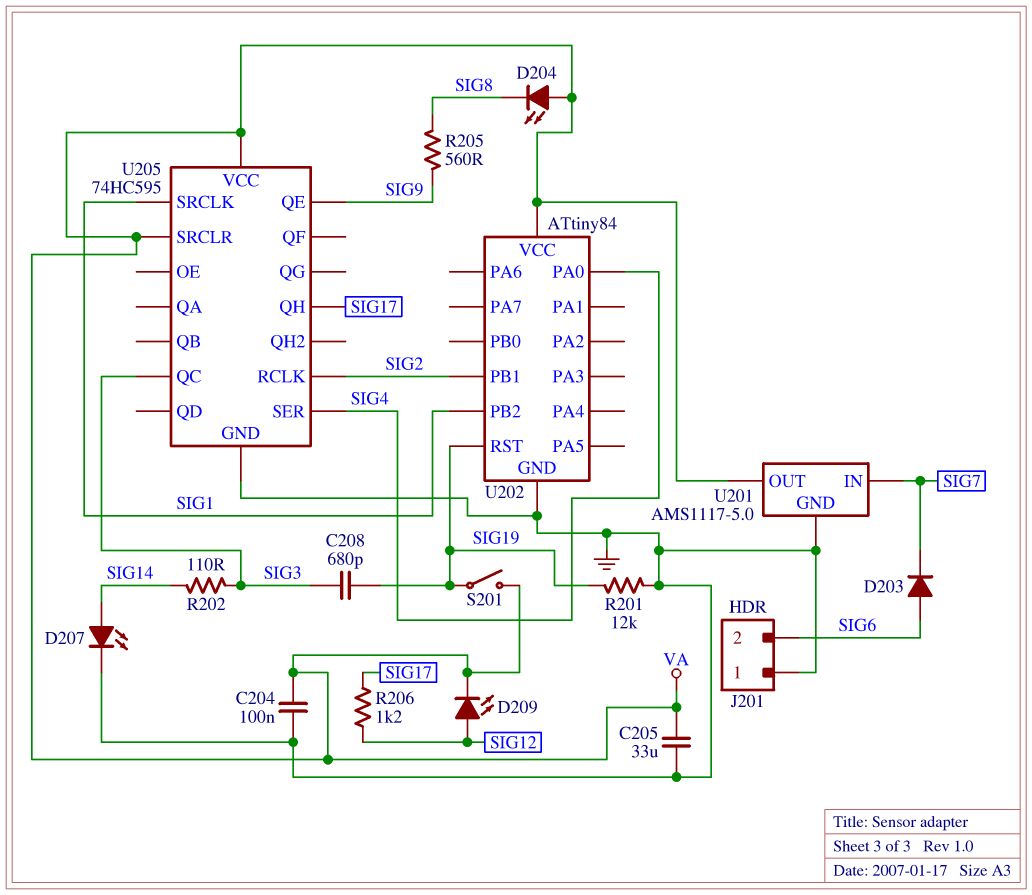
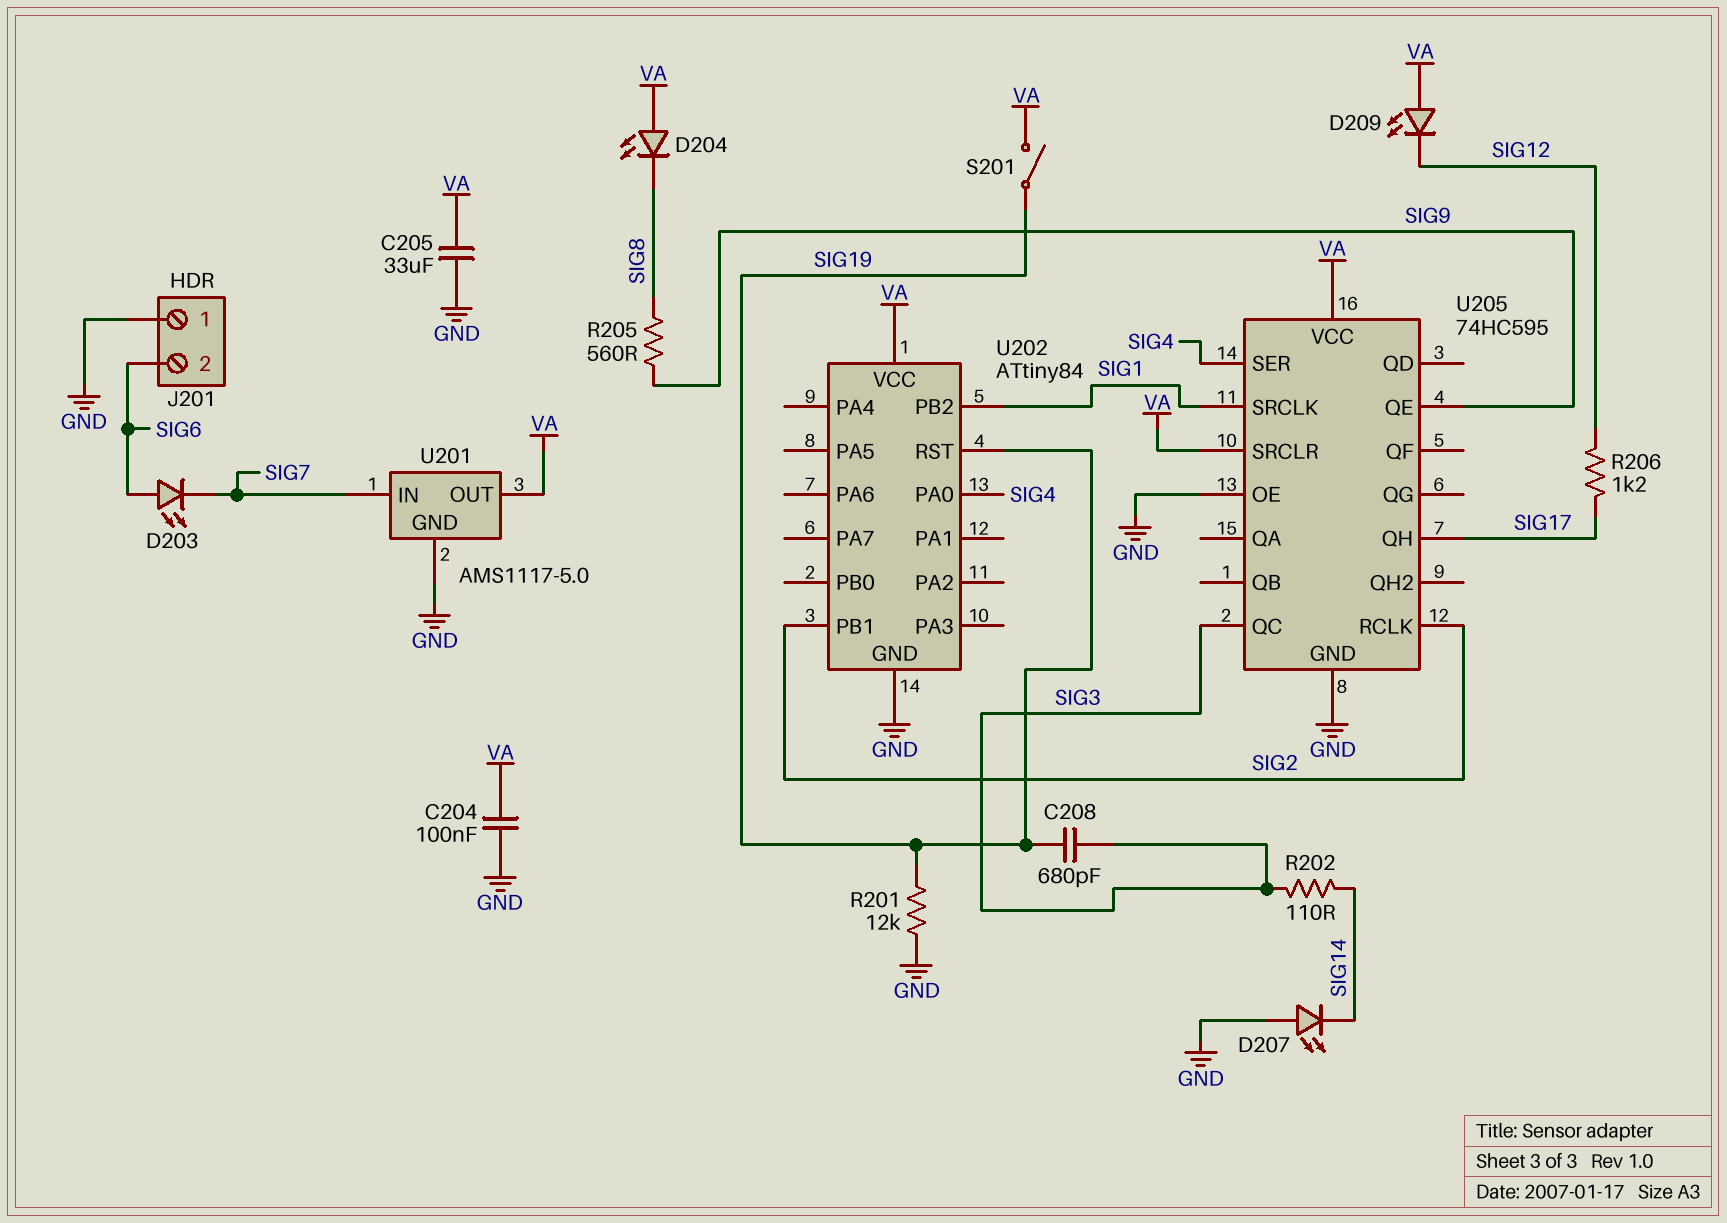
D203: diode (A SIG6, K SIG7) -> LED (A SIG6, K SIG7)
D207: LED (A SIG14, K GND) -> LED (A GND, K SIG14)
D209: LED (A SIG12, K VA) -> LED (A VA, K SIG12)
U205 pin OE: none -> GND

